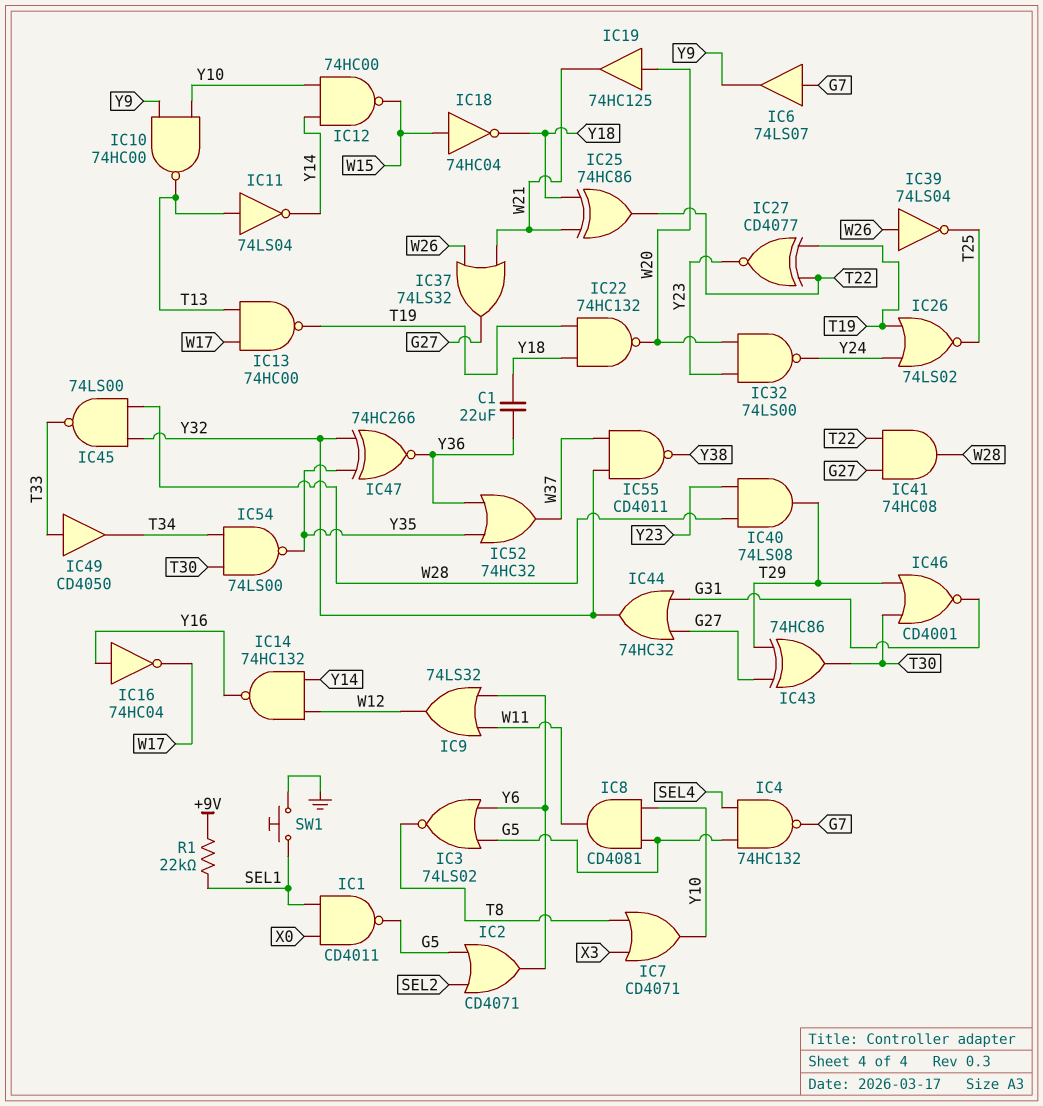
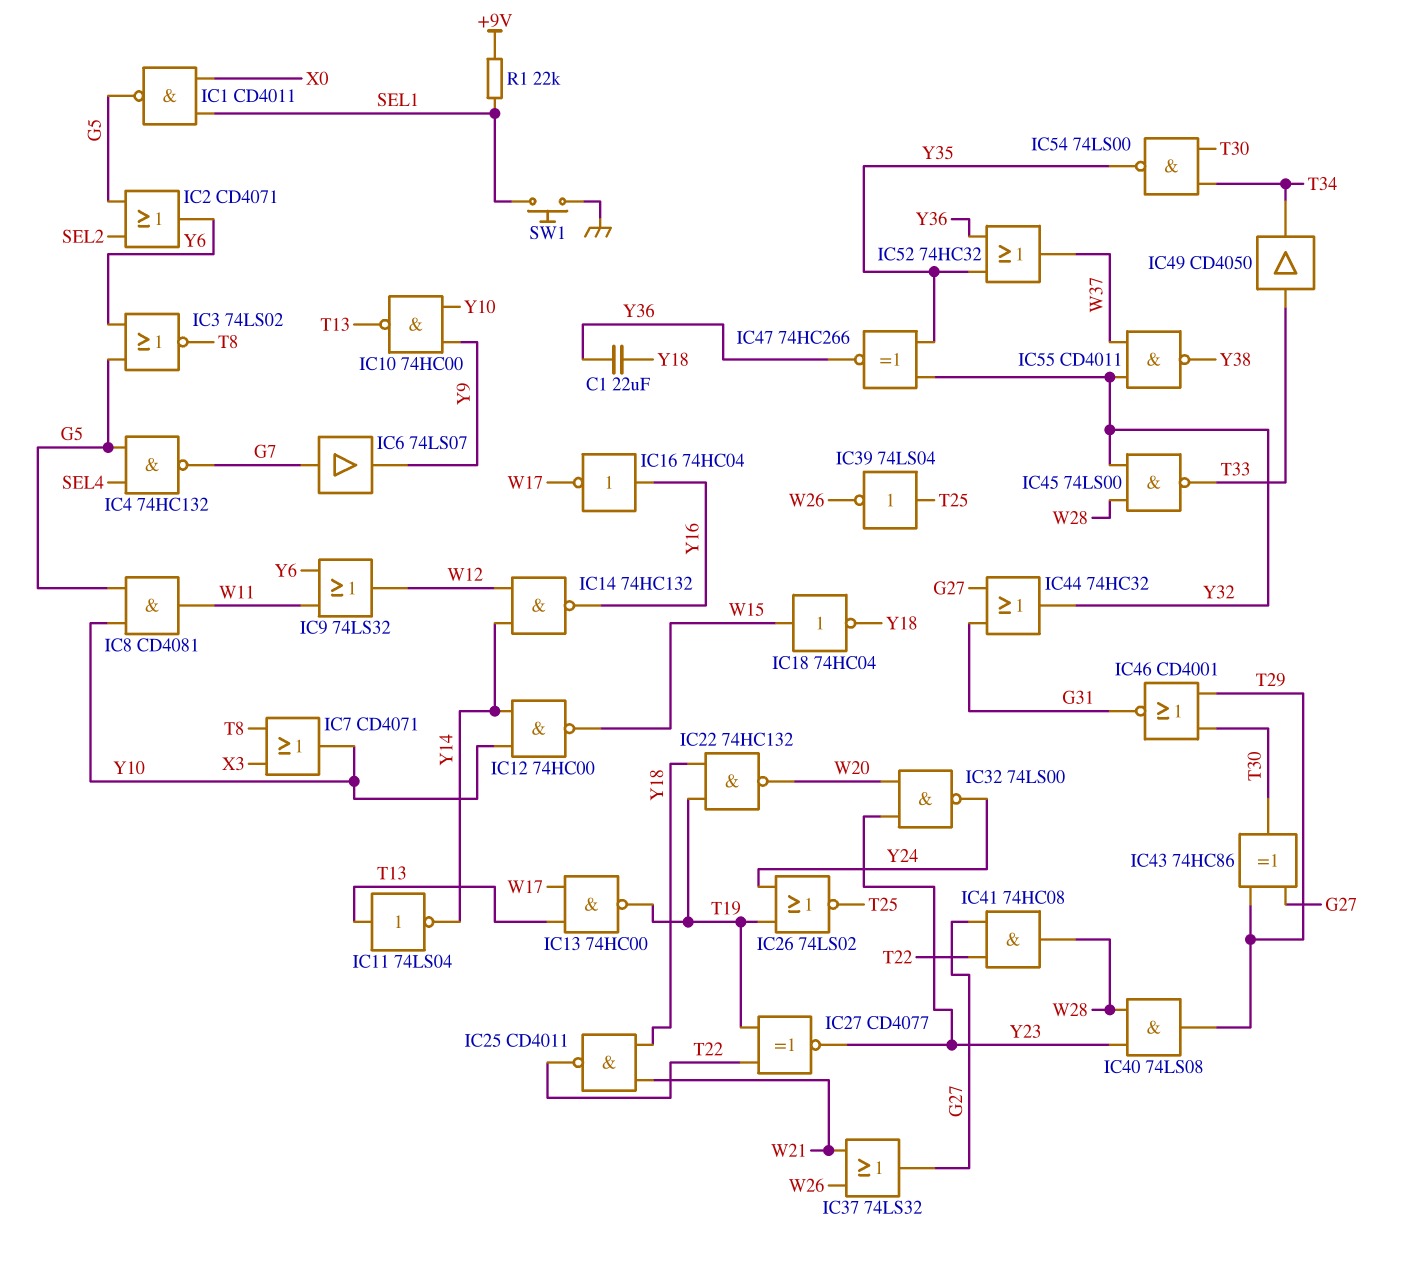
IC19: buffer 74HC125 (in W20, out W21) -> none
IC25: XOR 74HC86 (in W21, in Y18, out T22) -> NAND CD4011 (in W21, in Y18, out T22)
IC39: NOT 74LS04 (in W26, out T25) -> NOT 74LS04 (in T25, out W26)

